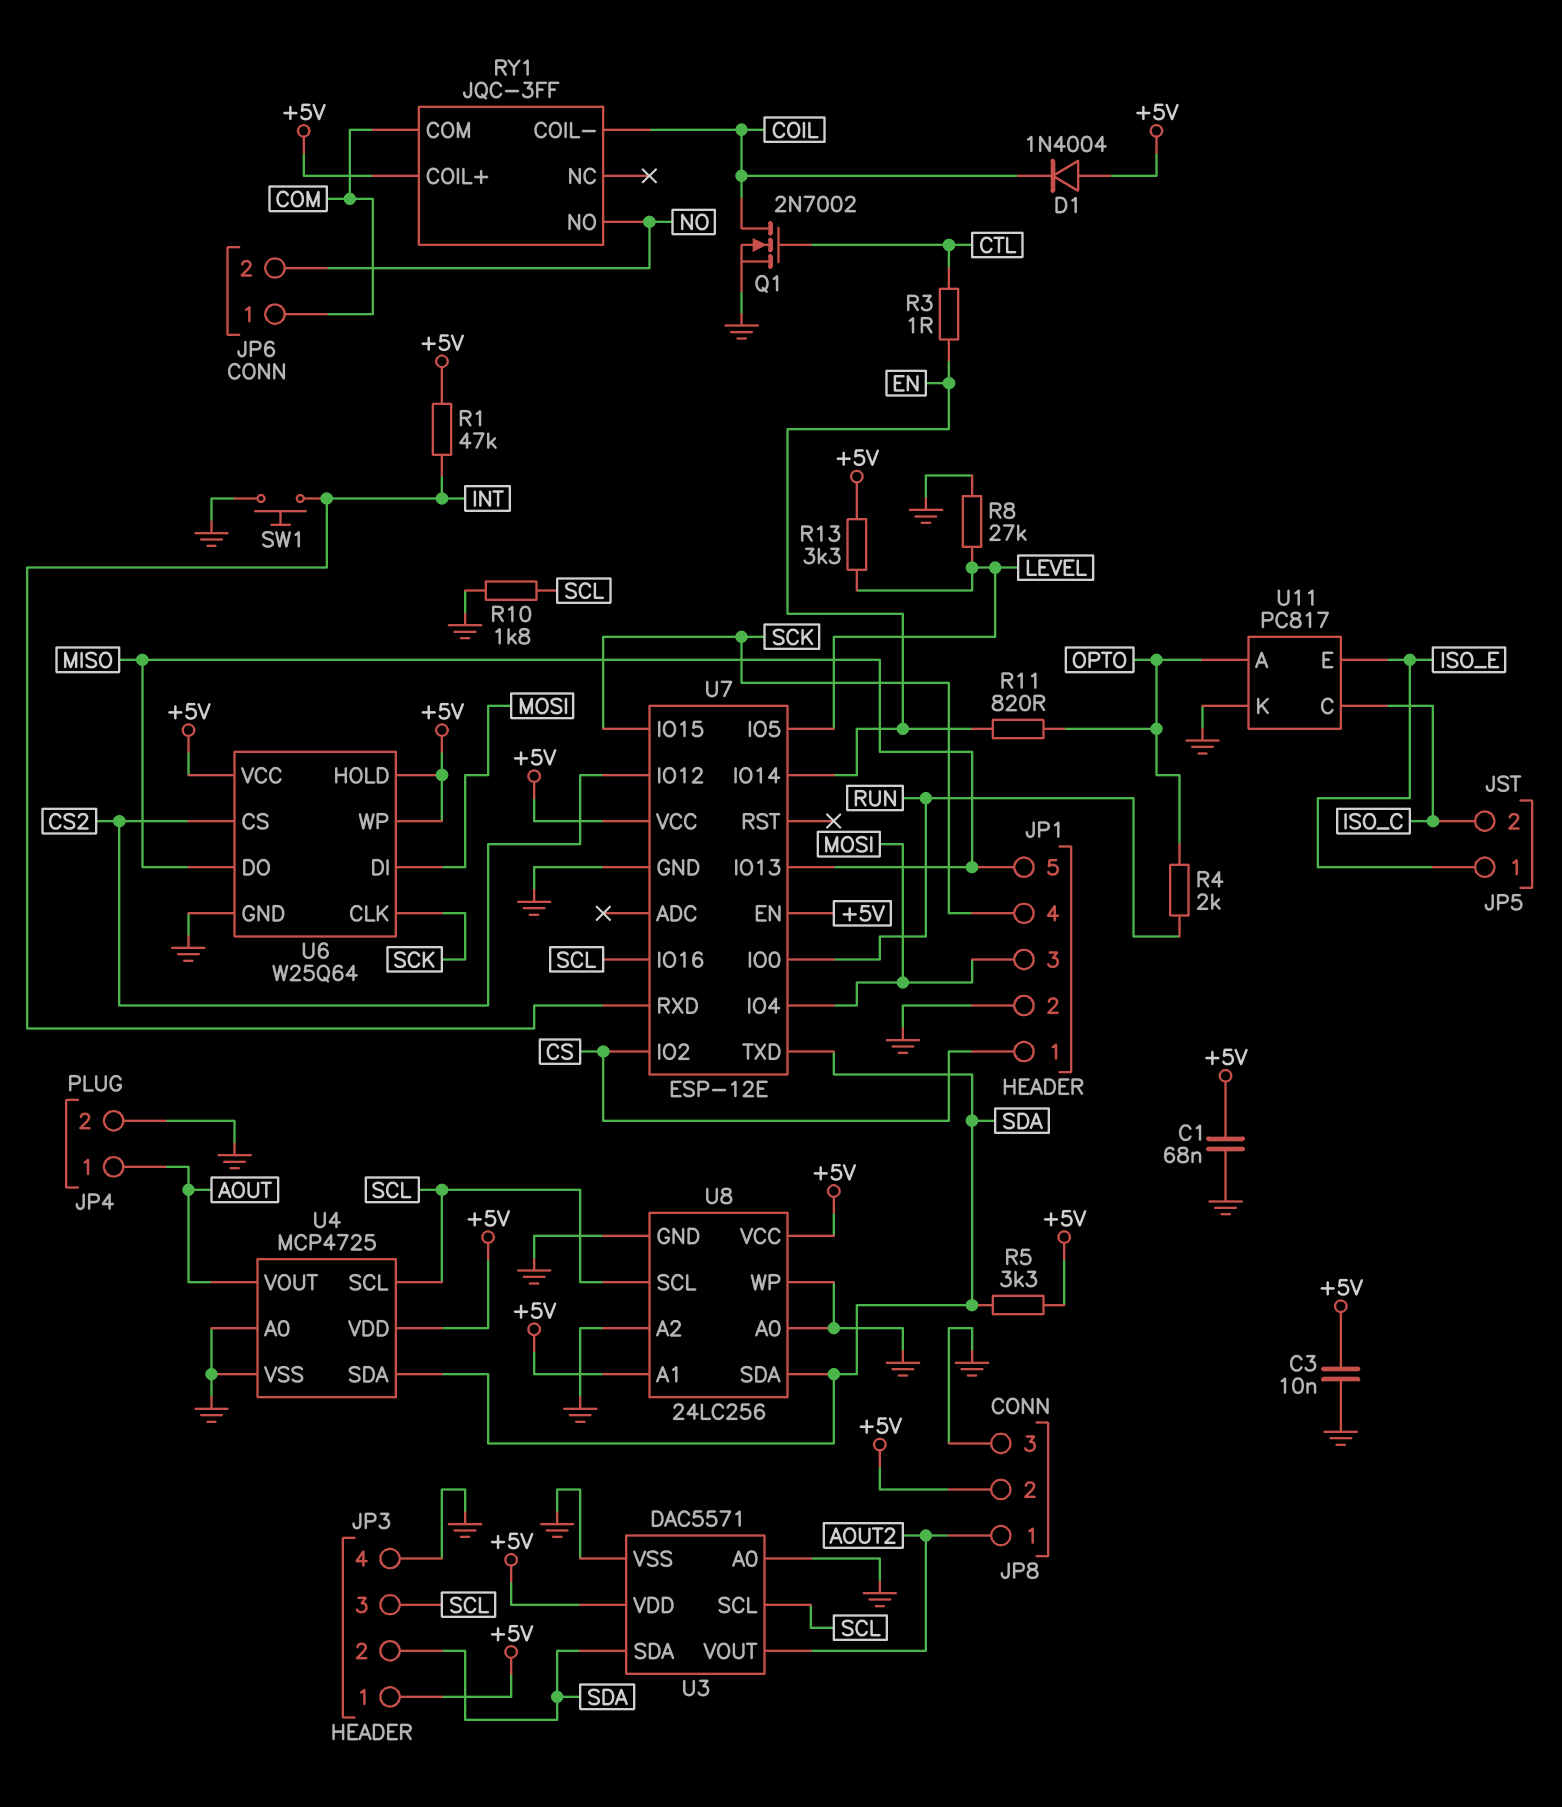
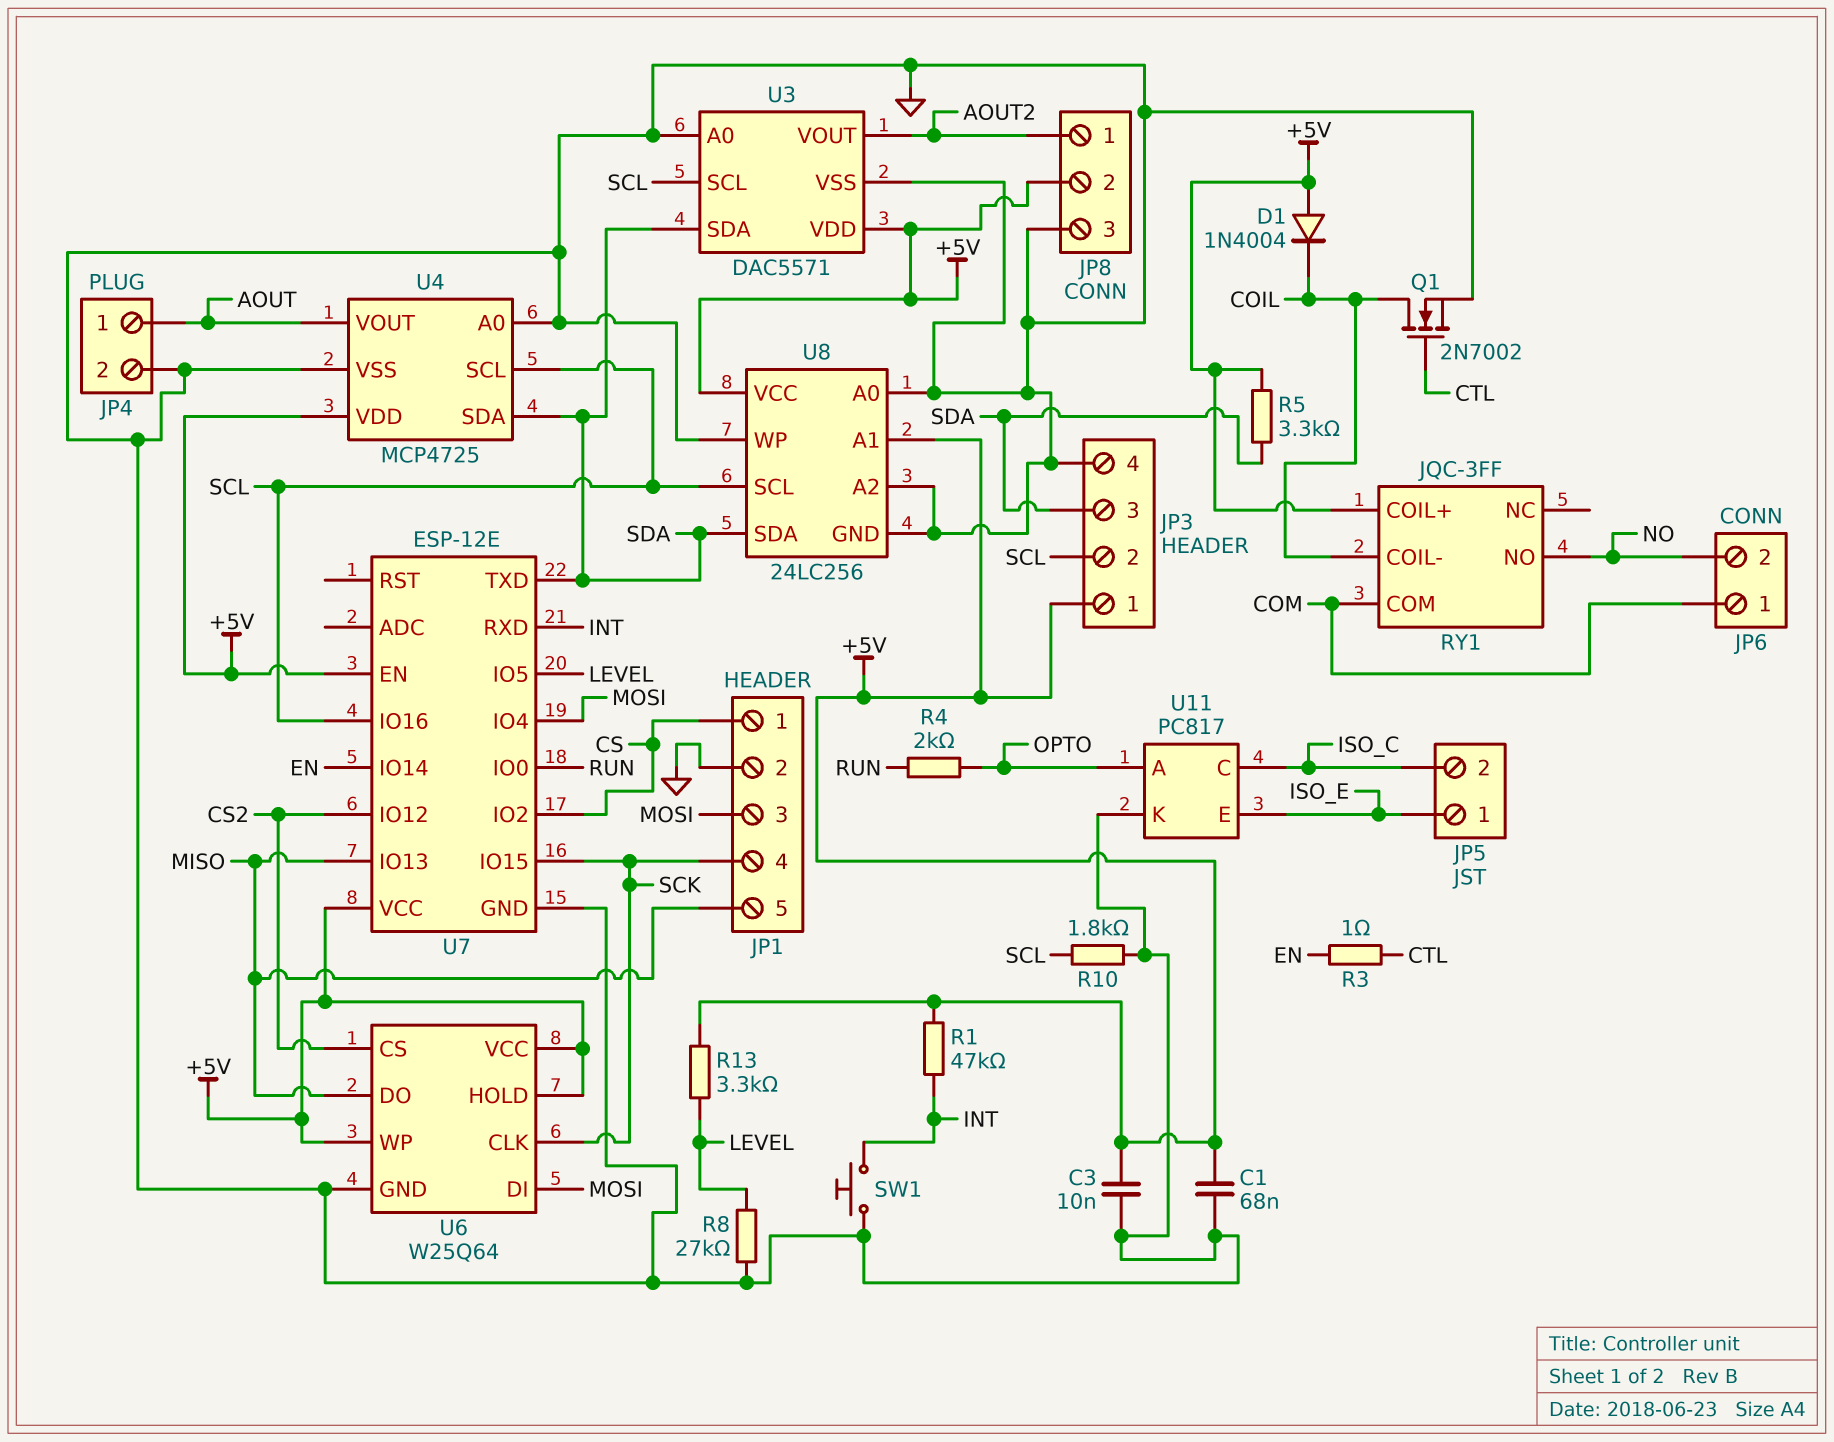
JP3 pin 2: SDA -> SCL
JP3 pin 3: SCL -> SDA
R11: 820 (EN, OPTO) -> none

